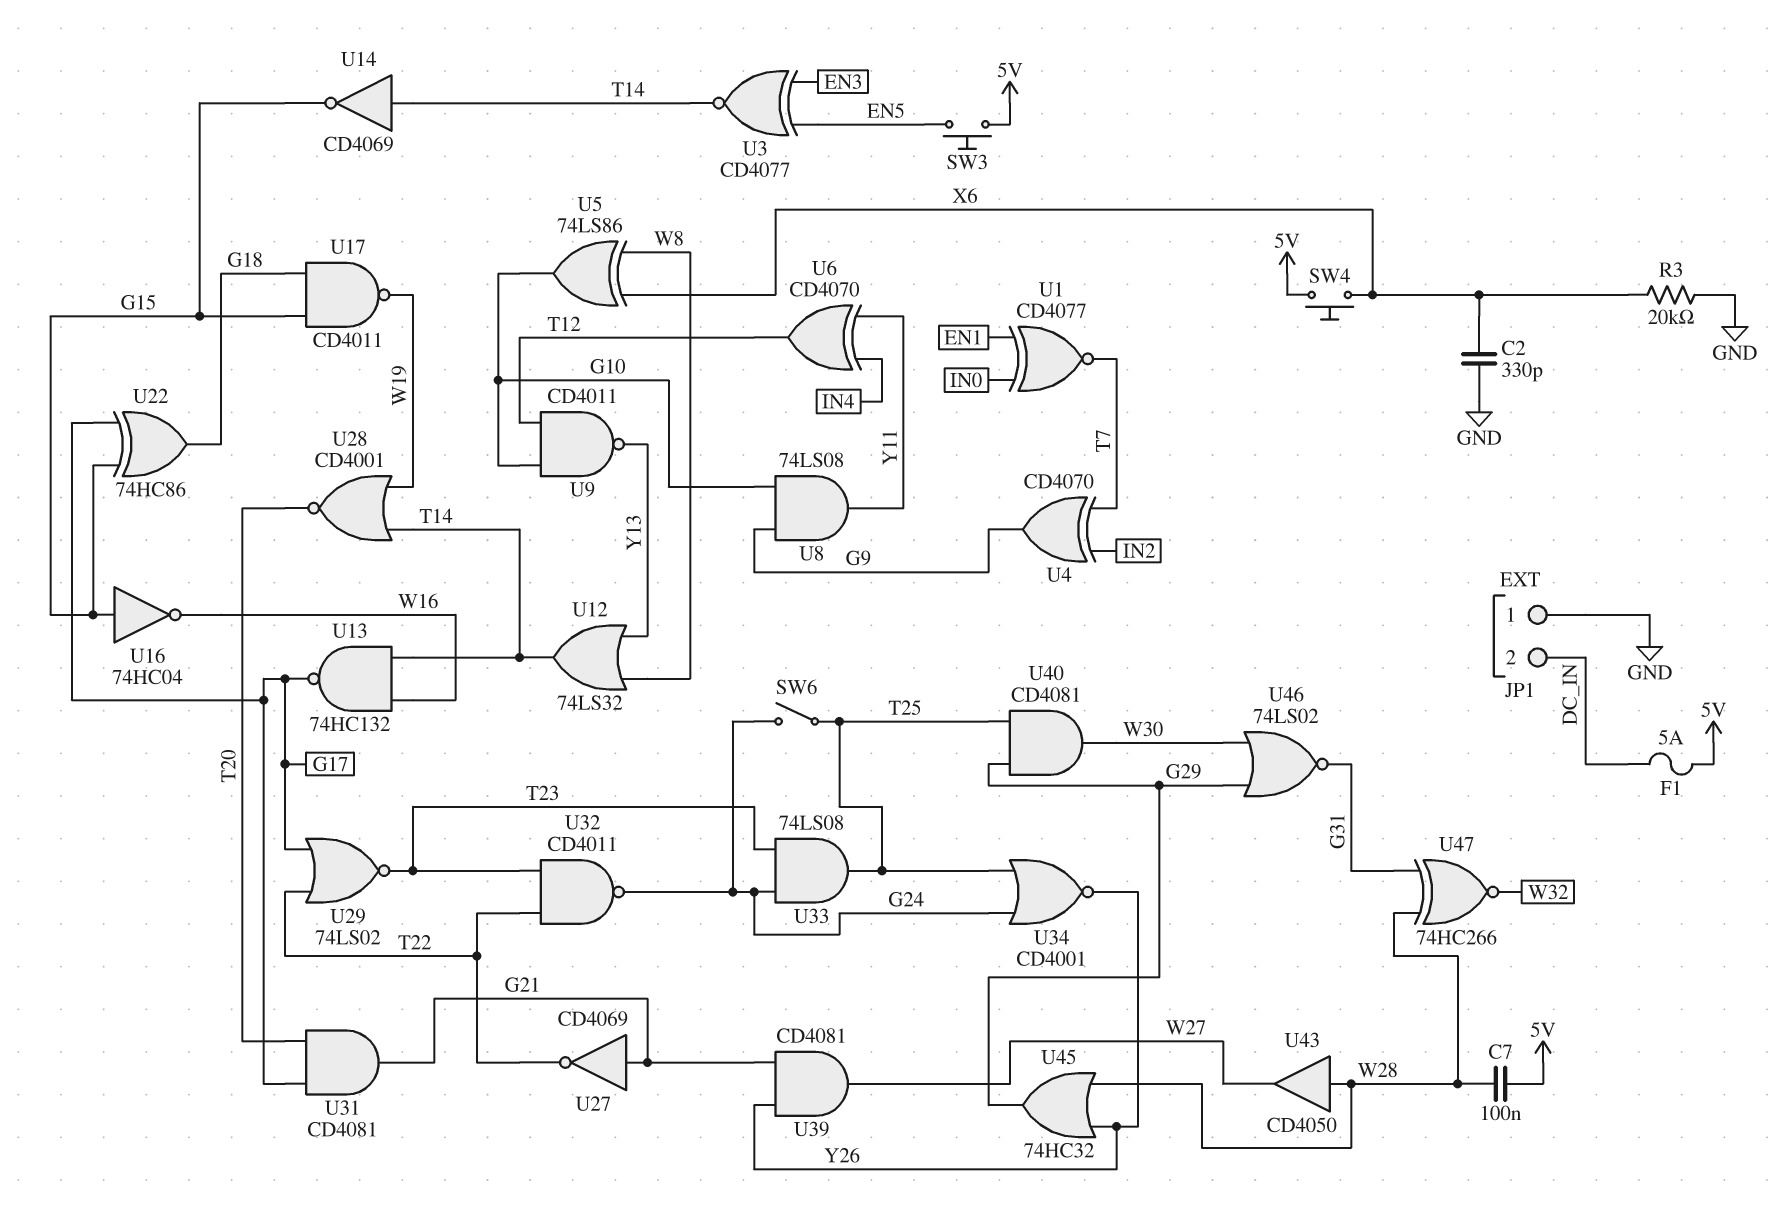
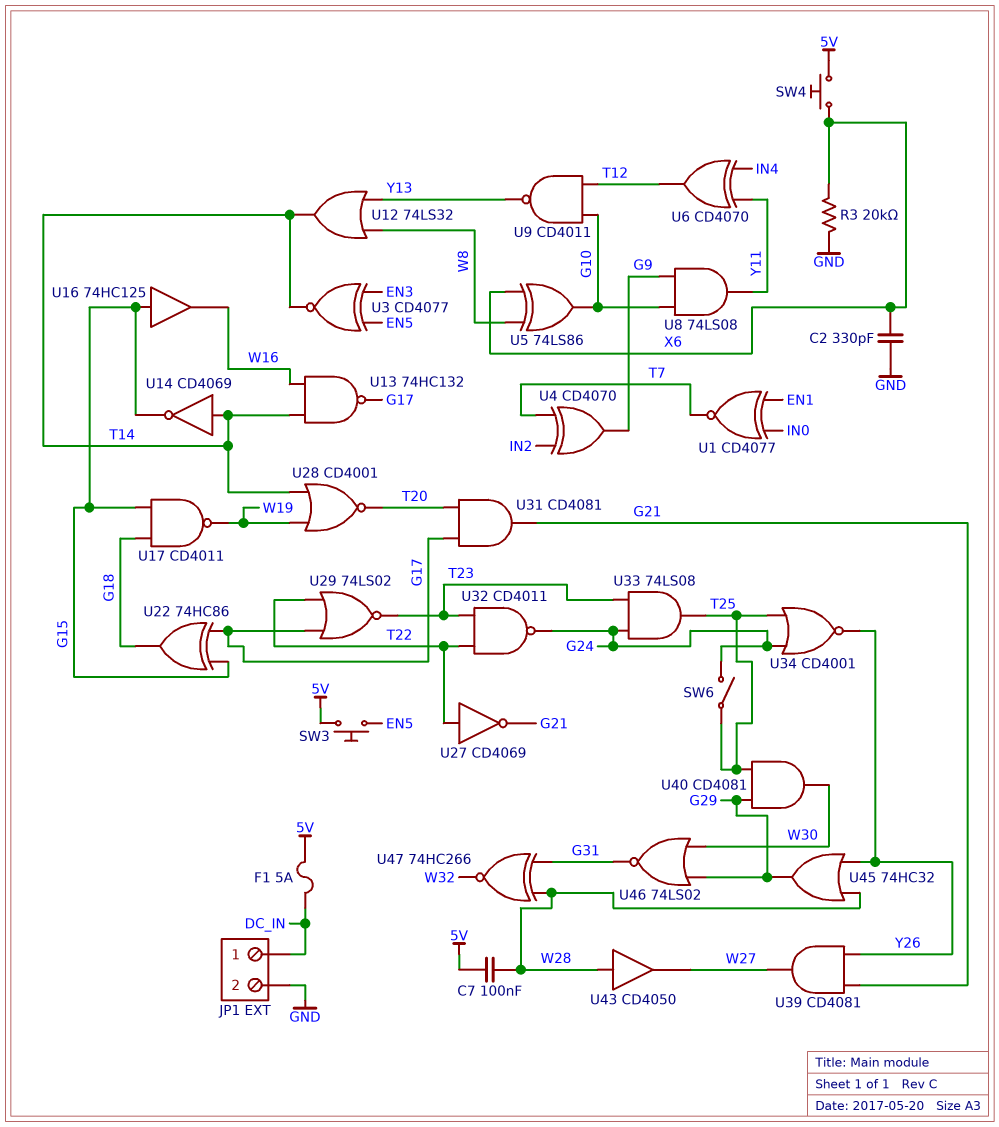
JP1 pin 1: GND -> DC_IN
JP1 pin 2: DC_IN -> GND
U16: NOT 74HC04 (in G15, out W16) -> buffer 74HC125 (in G15, out W16)
U27: NOT CD4069 (in G21, out T22) -> NOT CD4069 (in T22, out G21)

